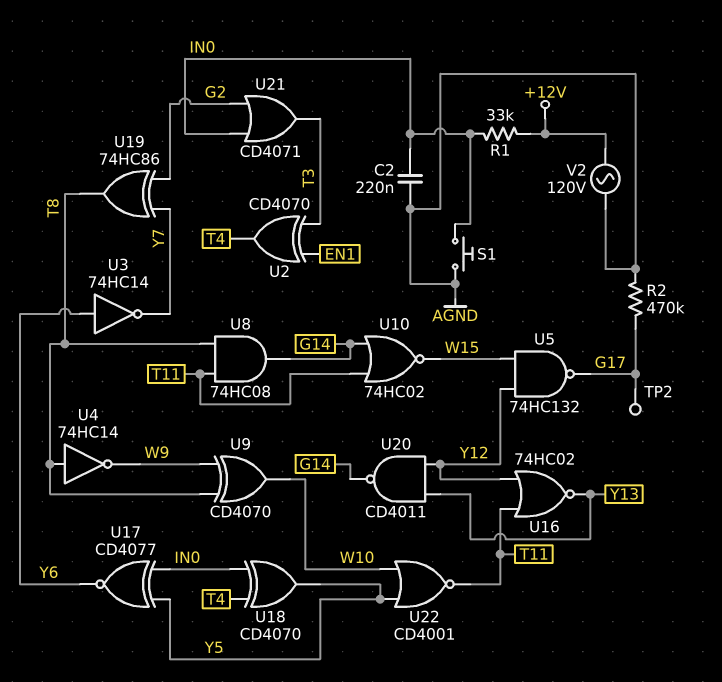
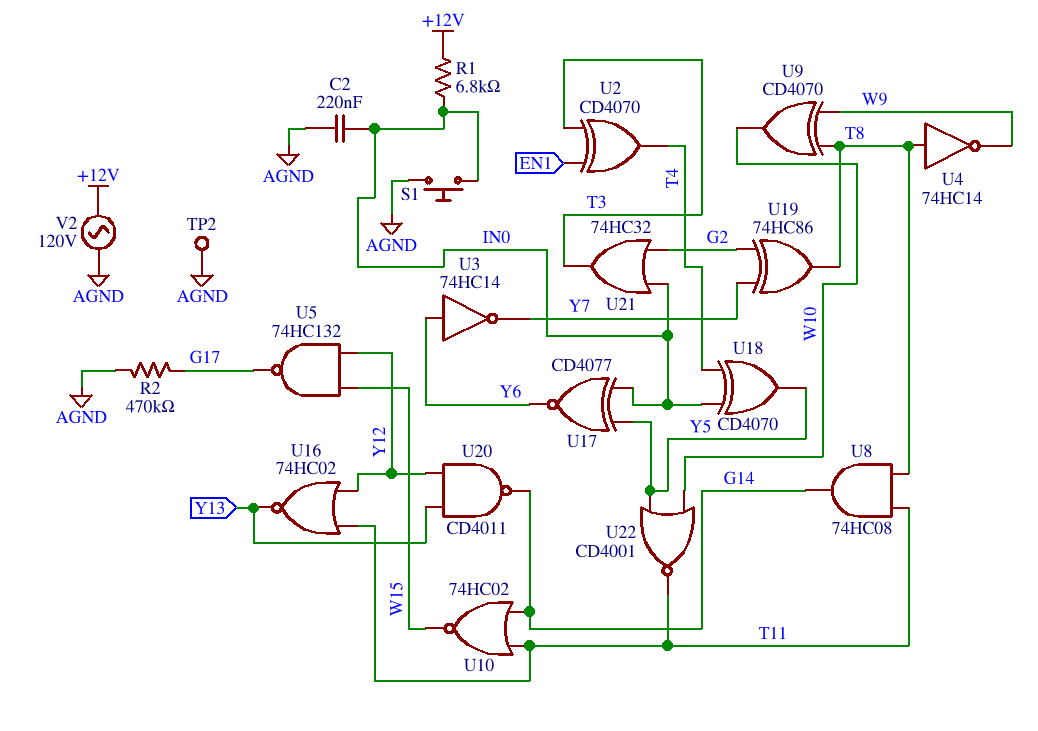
R1: 33k (+12V, IN0) -> 6.8k (+12V, IN0)
TP2: test point (G17) -> test point (AGND)
U21: OR CD4071 (in G2, in IN0, out T3) -> OR 74HC32 (in G2, in IN0, out T3)

